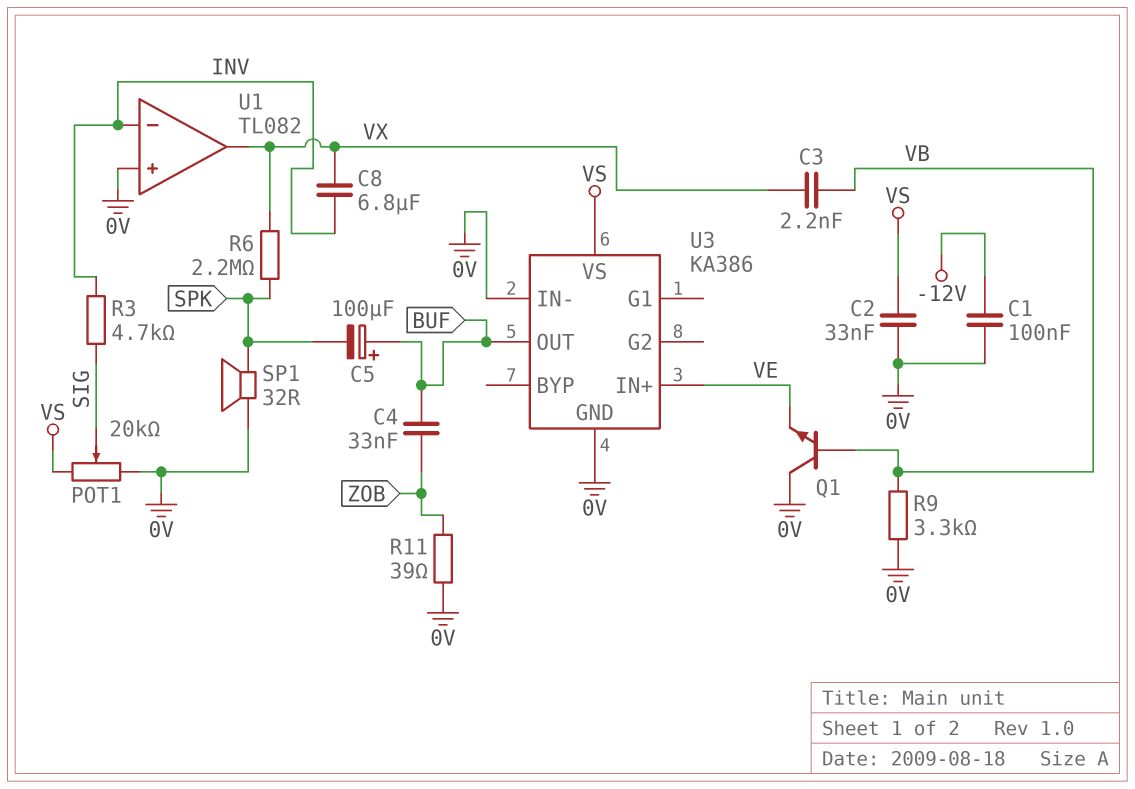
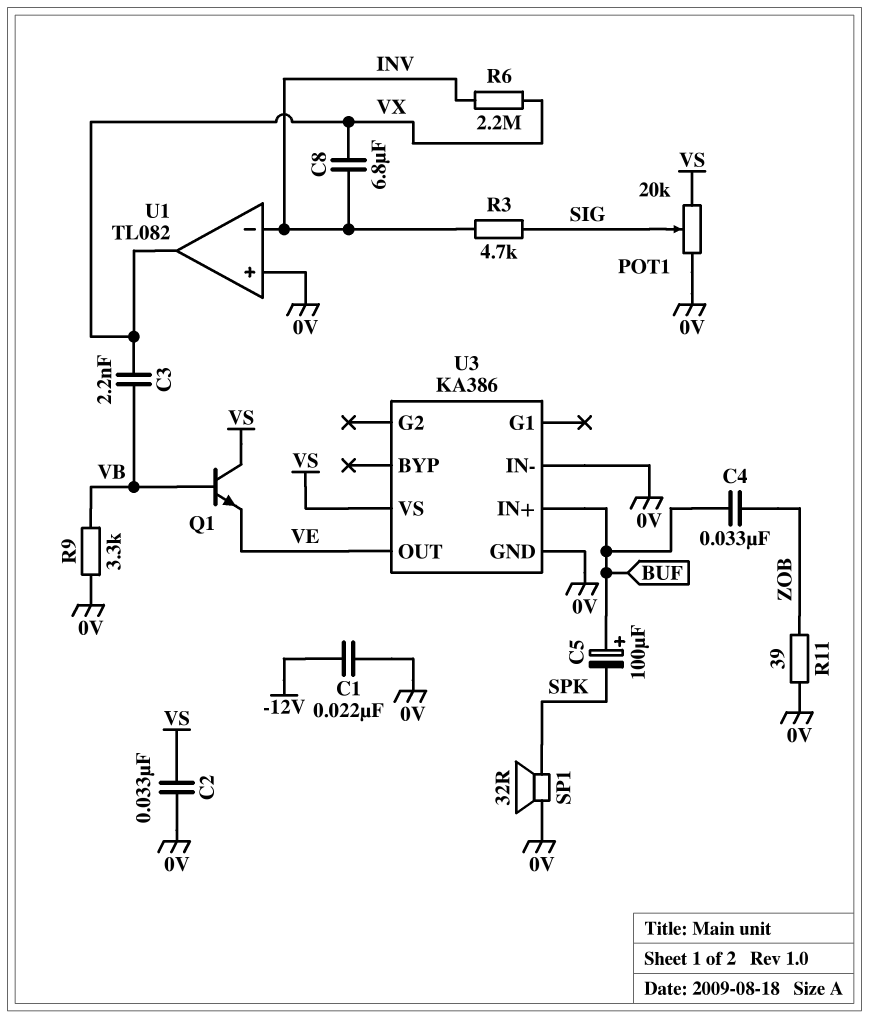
C1: 100nF (-12V, 0V) -> 22nF (-12V, 0V)
Q1: NPN (B VB, C 0V, E VE) -> NPN (B VB, C VS, E VE)
R6: 2.2M (SPK, VX) -> 2.2M (INV, VX)
U3 pin IN+: VE -> BUF
U3 pin OUT: BUF -> VE

